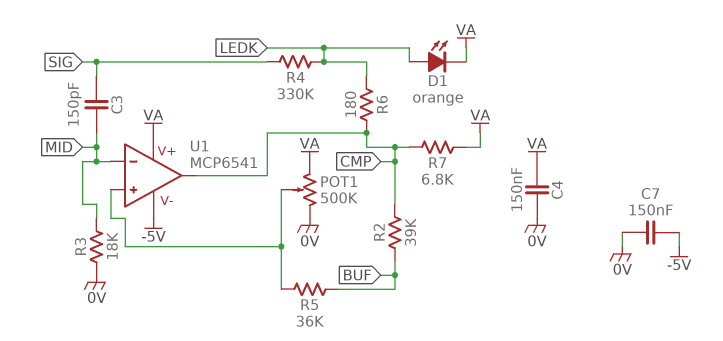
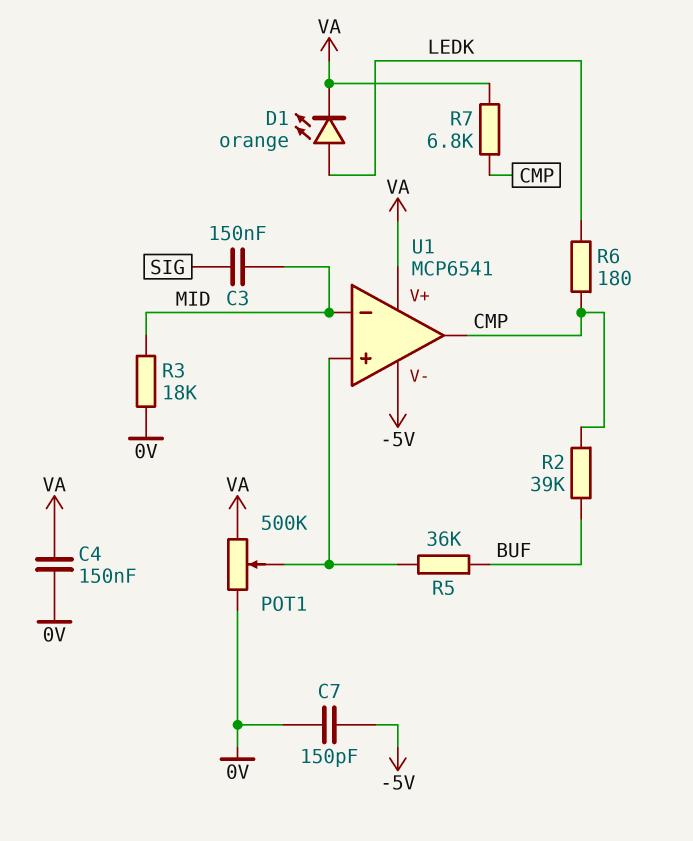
C3: 150pF (MID, SIG) -> 150nF (MID, SIG)
C7: 150nF (-5V, 0V) -> 150pF (-5V, 0V)
R4: 330k (LEDK, SIG) -> none

